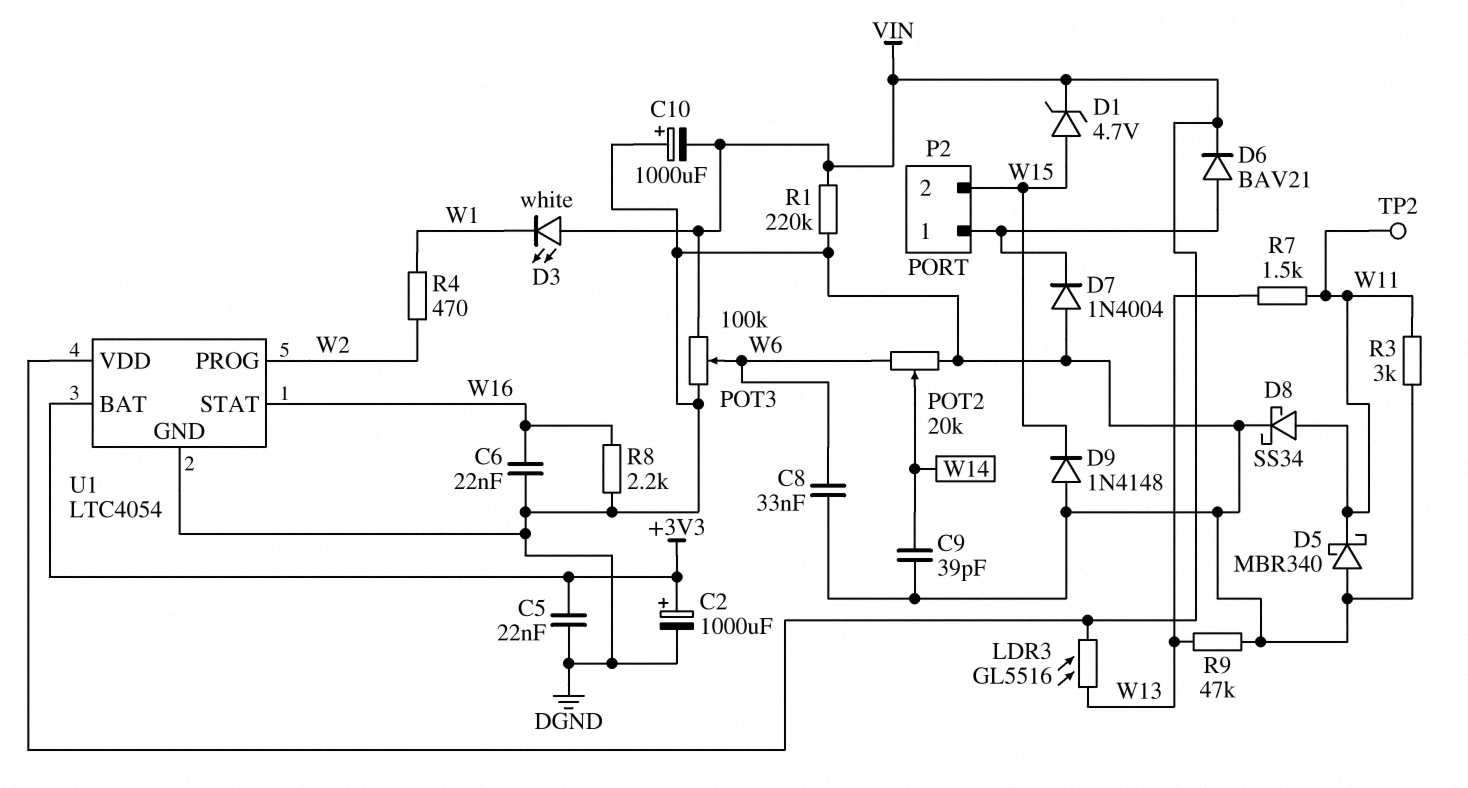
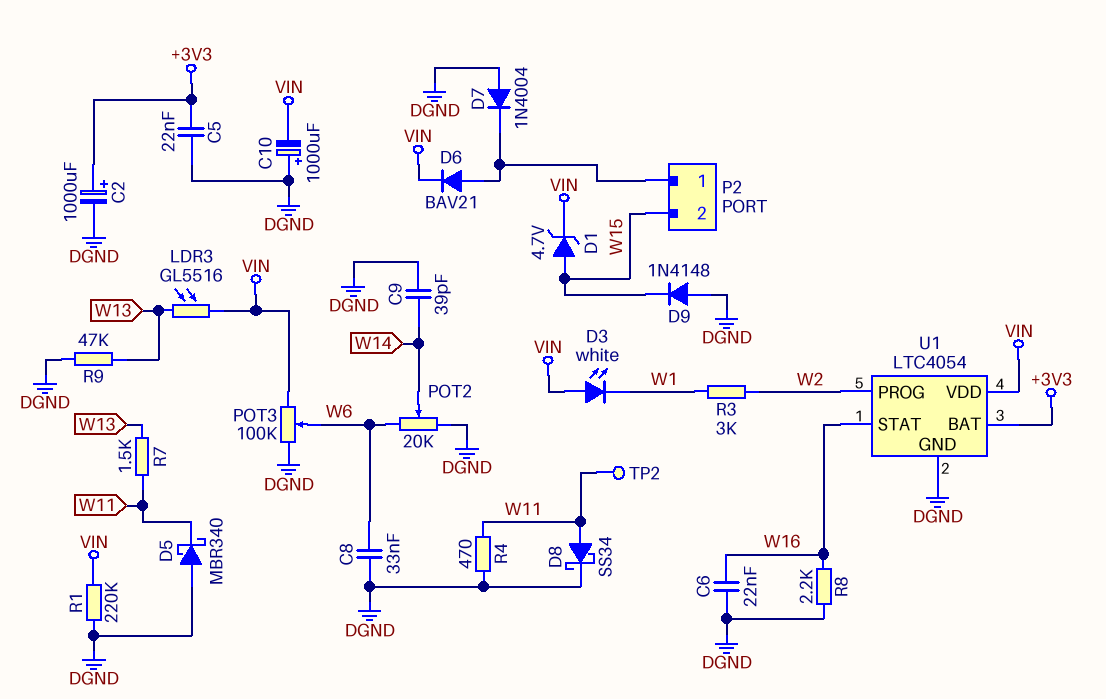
R3: 3k (DGND, W11) -> 3k (W1, W2)
R4: 470 (W1, W2) -> 470 (DGND, W11)

